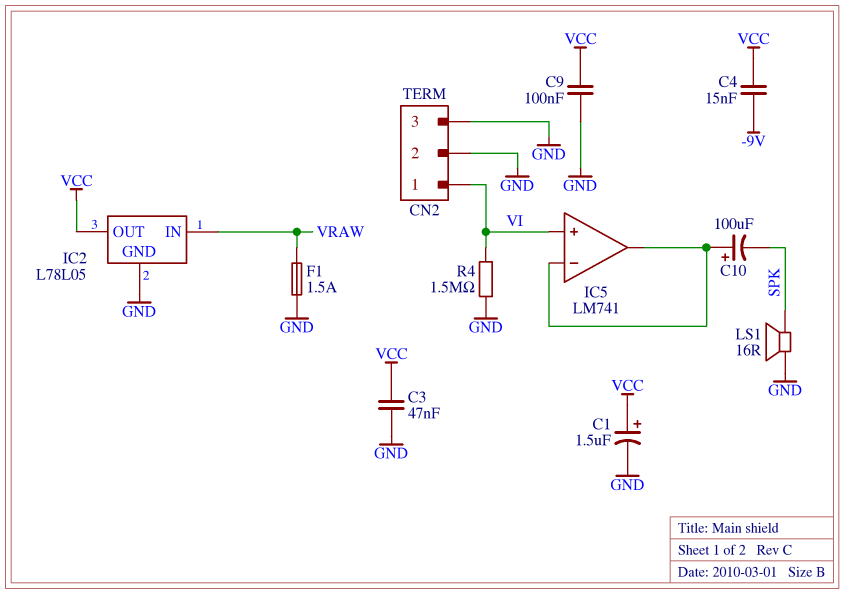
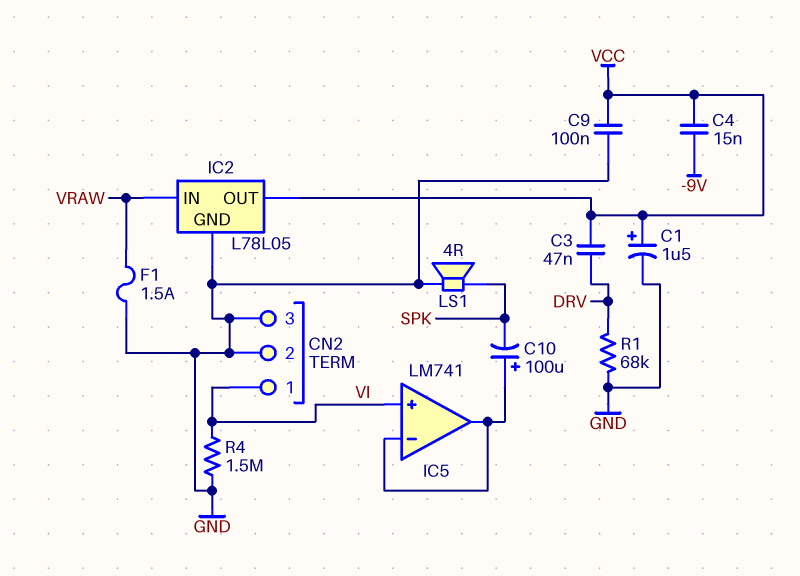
C3: 47nF (GND, VCC) -> 47nF (DRV, VCC)
LS1: speaker 16R (GND, SPK) -> speaker 4R (GND, SPK)
R1: none -> 68k (DRV, GND)

